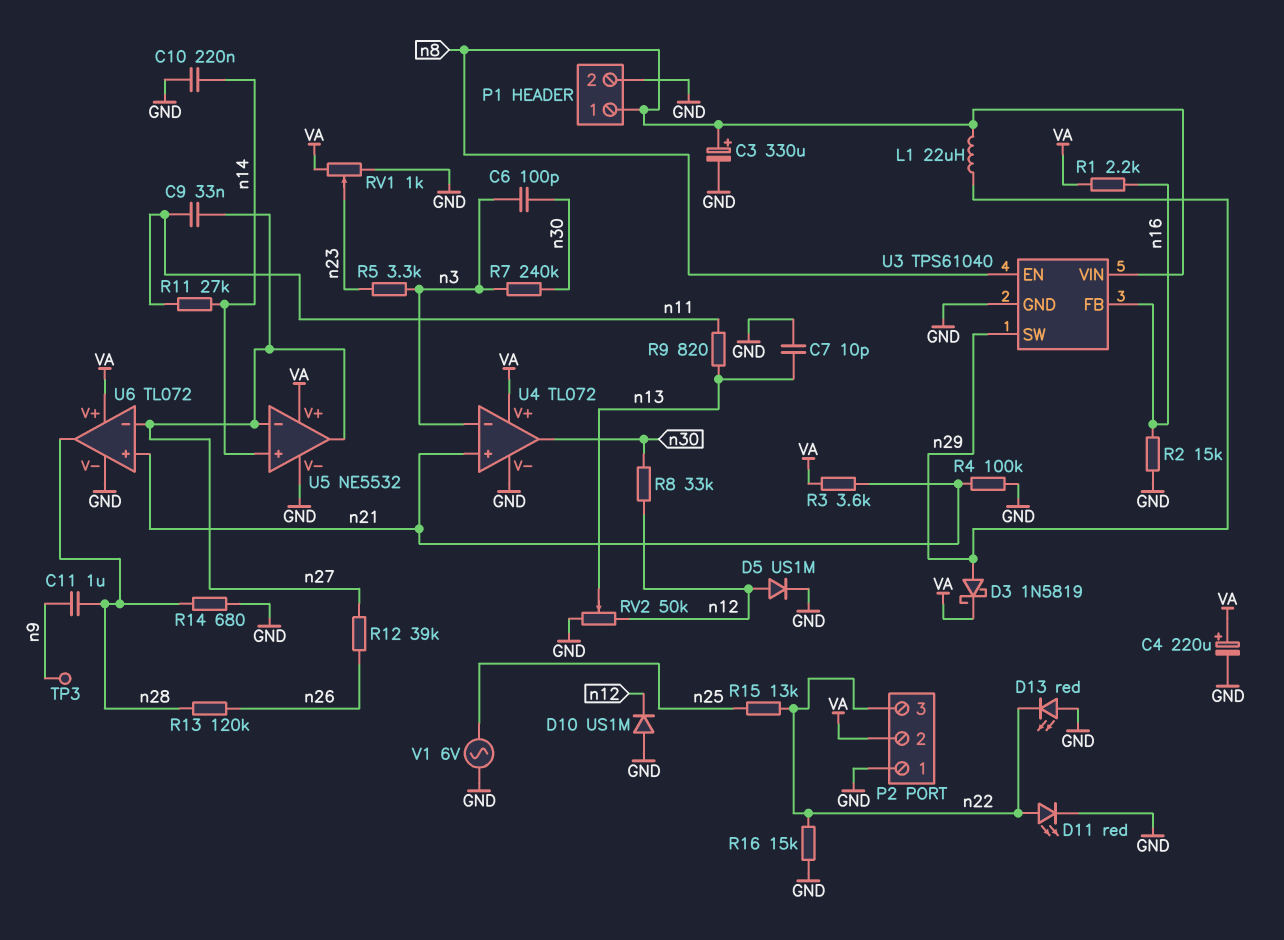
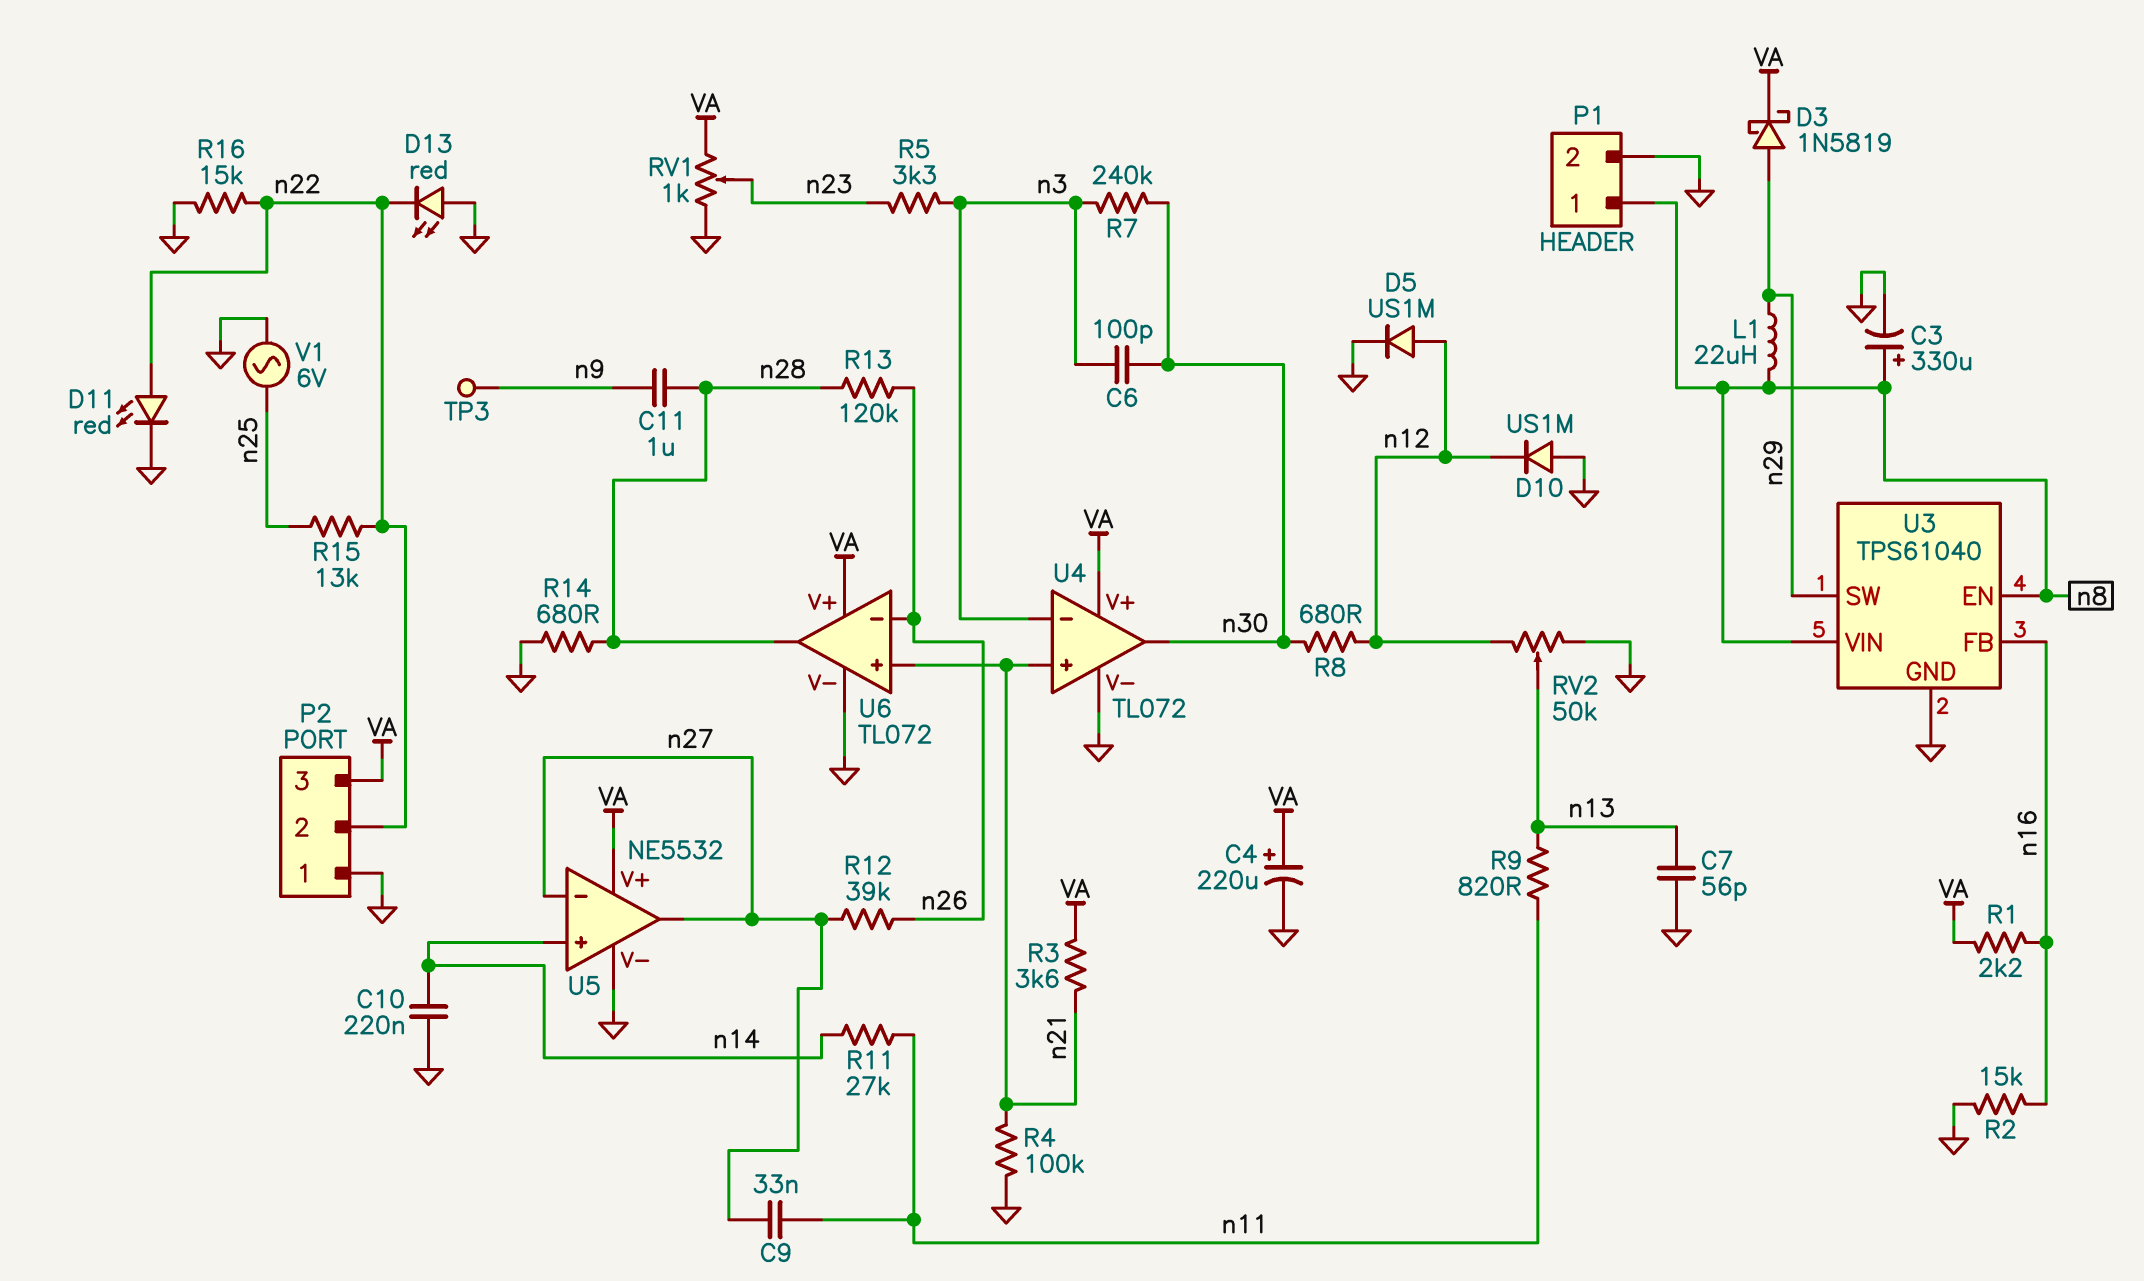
C7: 10pF (GND, n13) -> 56pF (GND, n13)
P2 pin 2: VA -> n22
P2 pin 3: n22 -> VA
R8: 33k (n12, n30) -> 680 (n12, n30)
U6 pin in-: n27 -> n26

